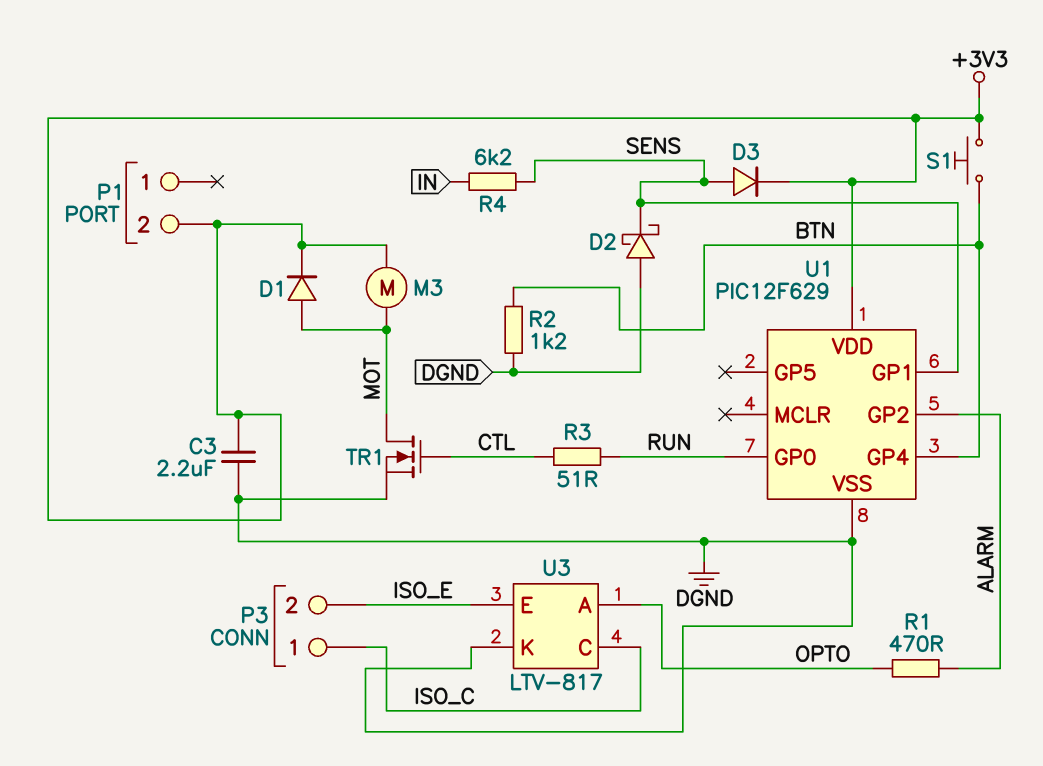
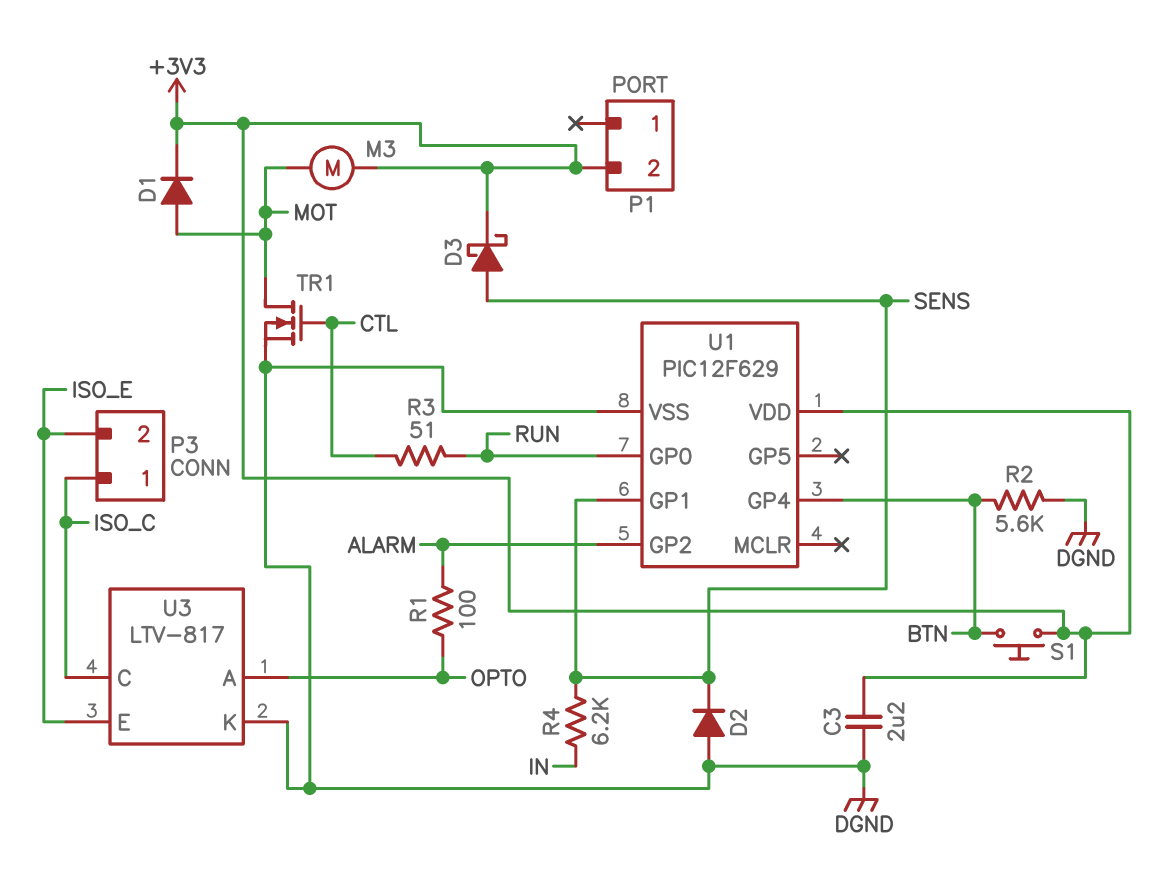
D2: schottky (A DGND, K SENS) -> diode (A DGND, K SENS)
D3: diode (A SENS, K +3V3) -> schottky (A SENS, K +3V3)
R1: 470 (ALARM, OPTO) -> 100 (ALARM, OPTO)
R2: 1.2k (BTN, DGND) -> 5.6k (BTN, DGND)

